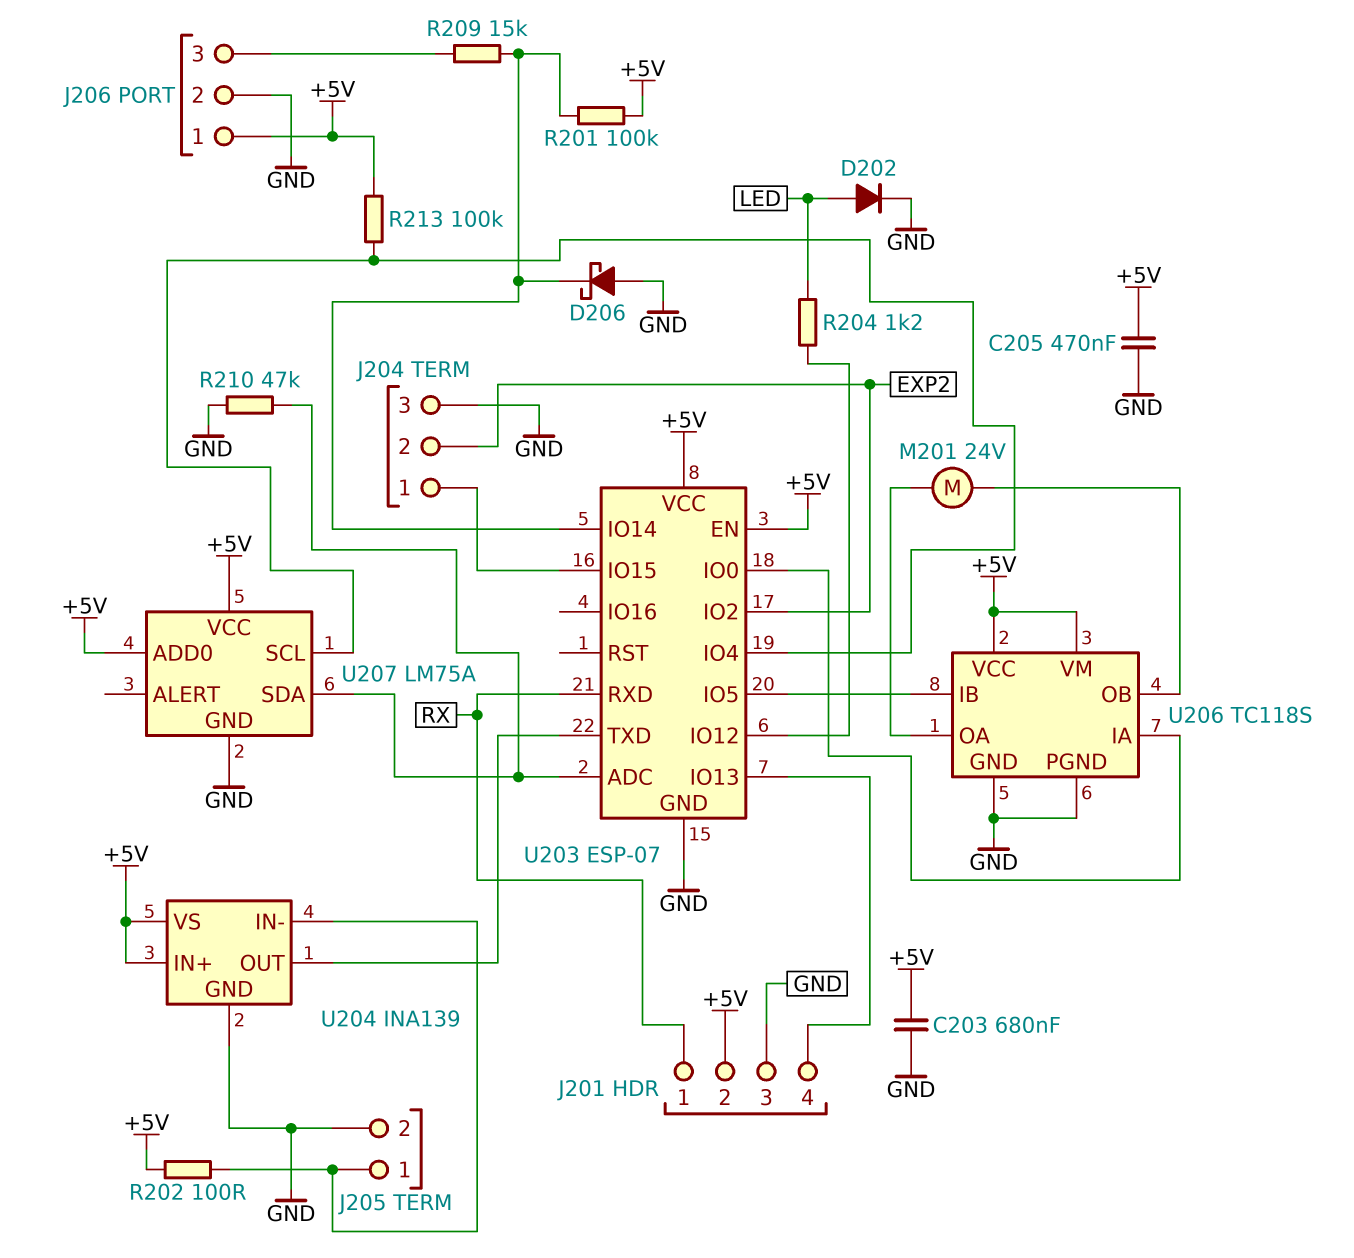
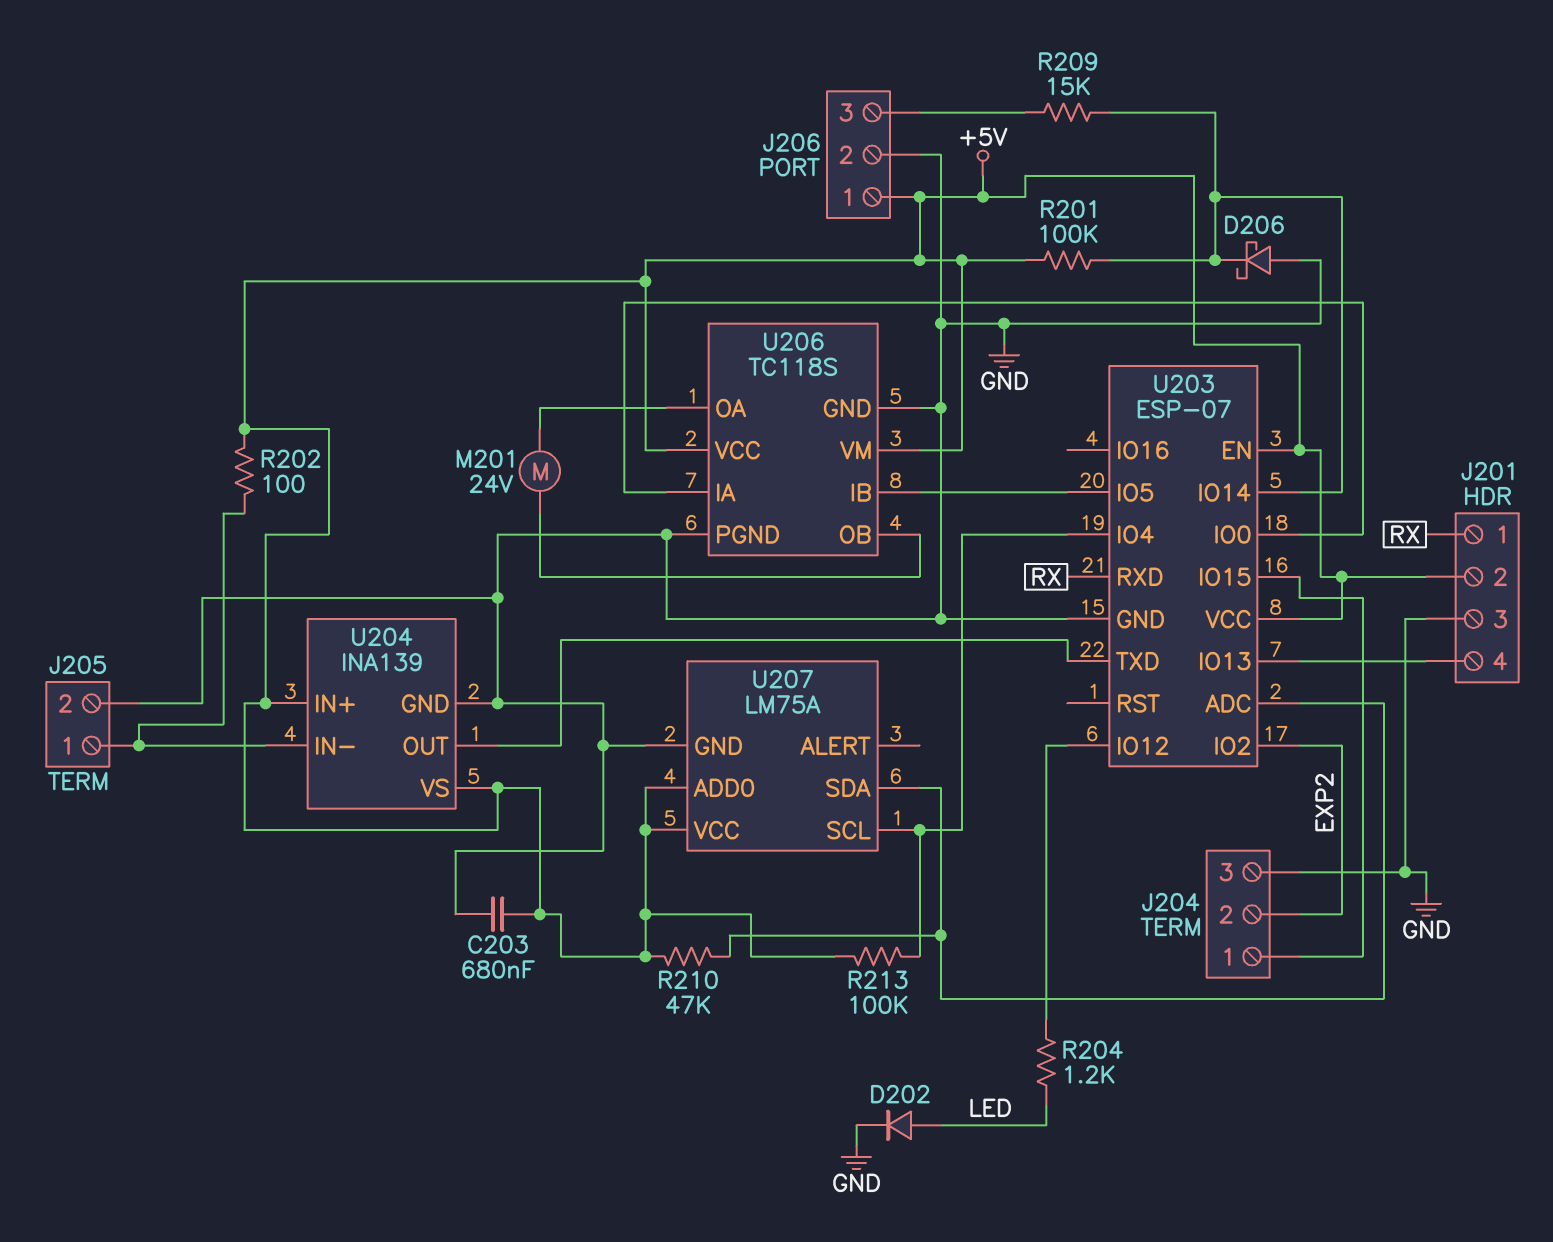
C205: 470nF (+5V, GND) -> none
R210: 47k (GND, U203/ADC) -> 47k (+5V, U203/ADC)

